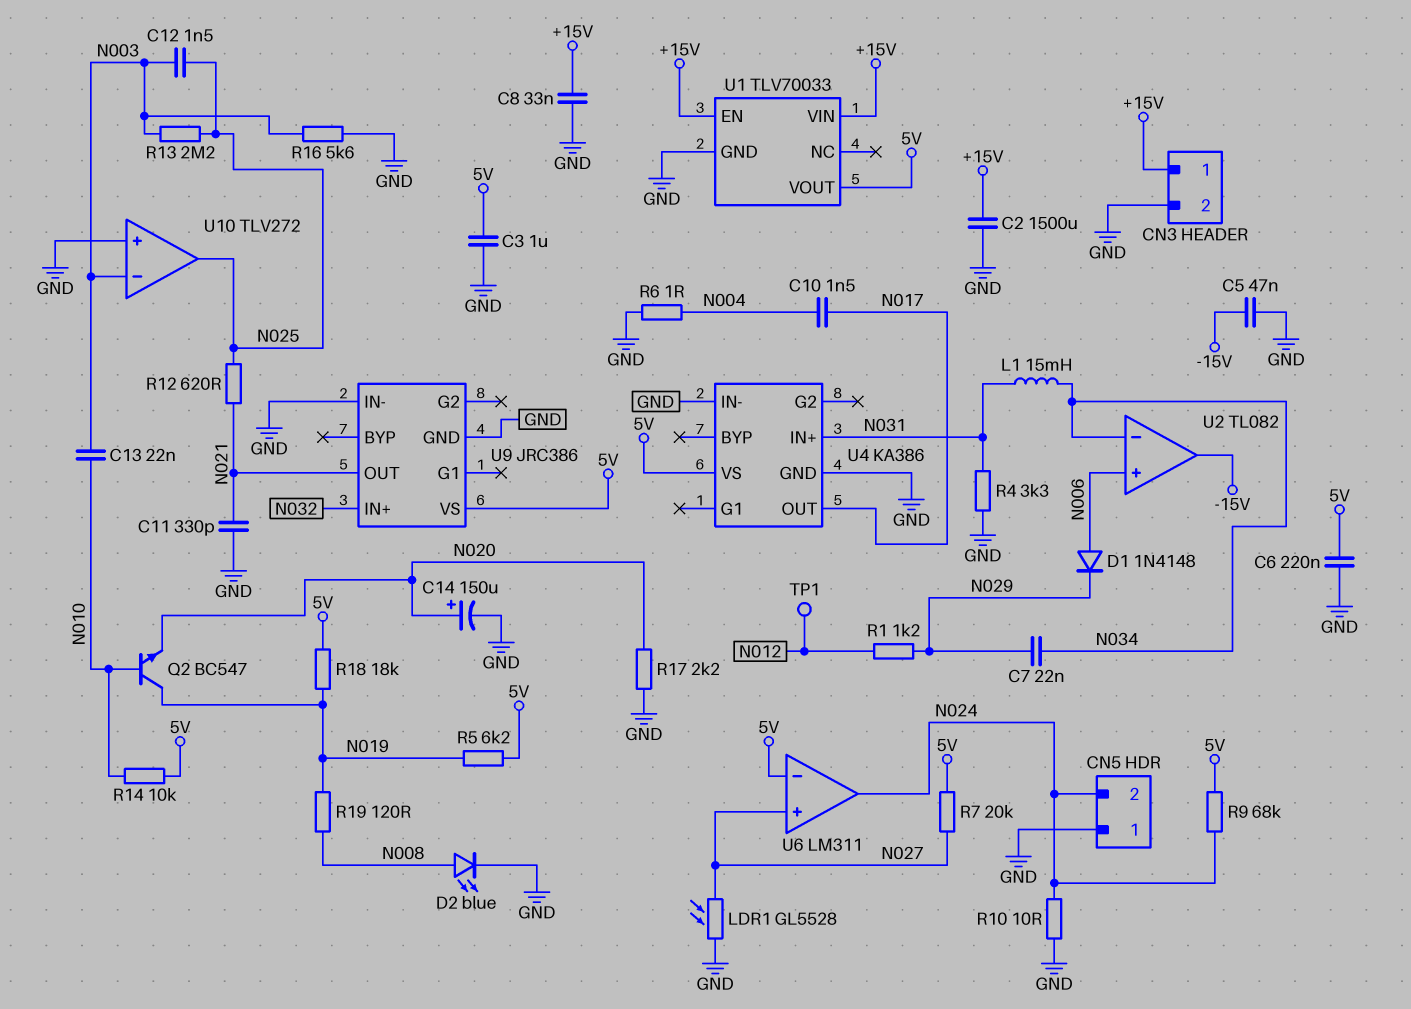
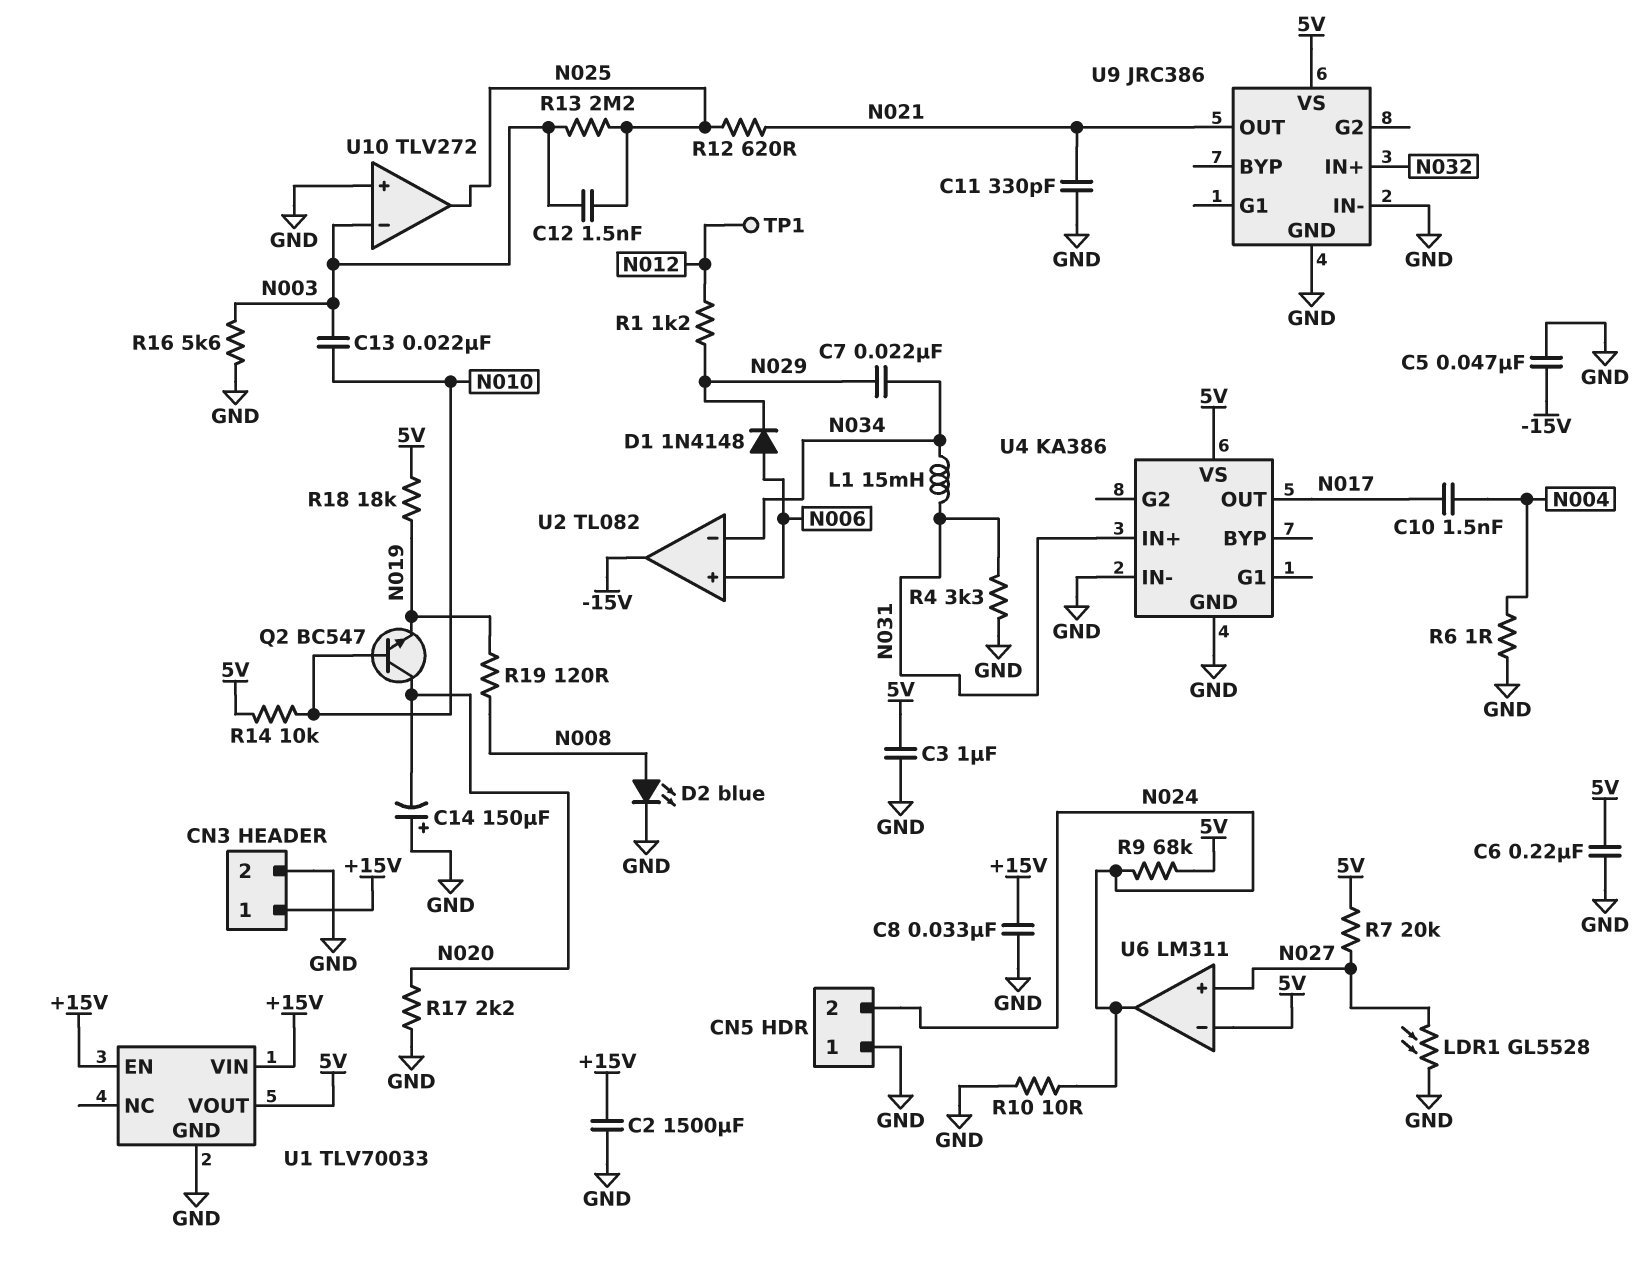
C14: 150uF (plus N020, minus GND) -> 150uF (plus GND, minus N020)
Q2: NPN BC547 (B N010, C N019, E N020) -> NPN BC547 (B N010, C N020, E N019)
R5: 6.2k (5V, N019) -> none

